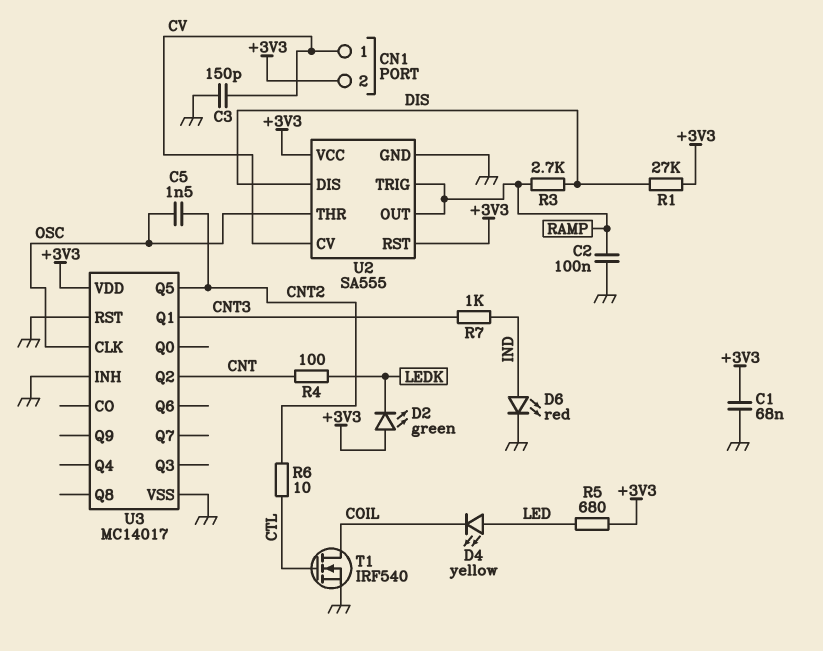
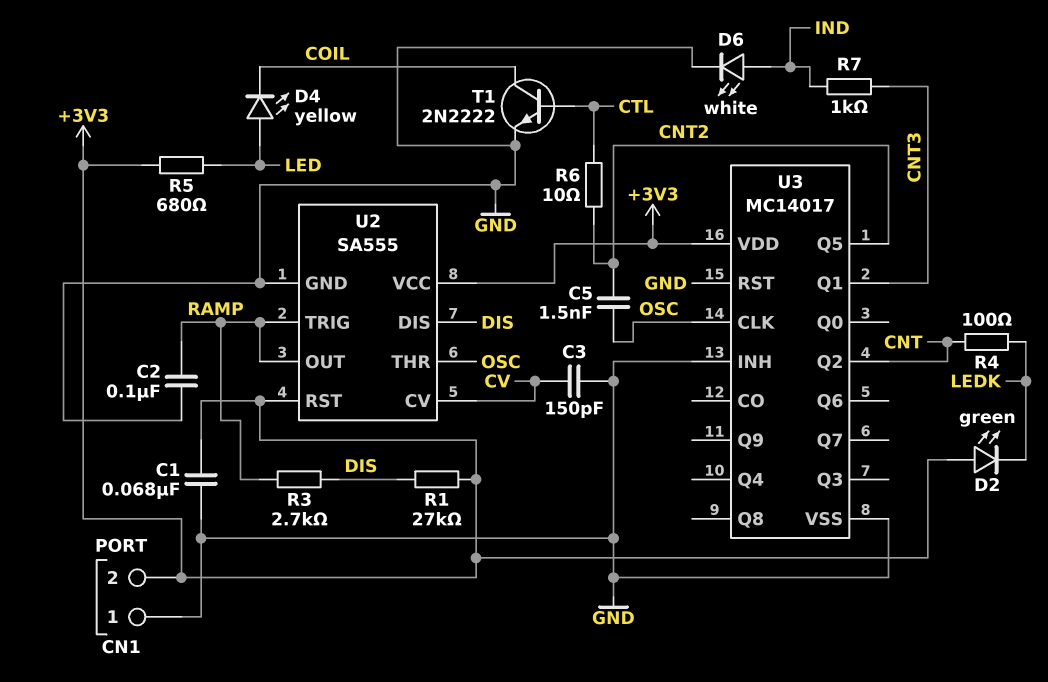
CN1 pin 1: CV -> GND
D6: LED red (A IND, K GND) -> LED white (A IND, K GND)
T1: NMOS IRF540 (G CTL, D COIL, S GND) -> NPN 2N2222 (B CTL, C COIL, E GND)

